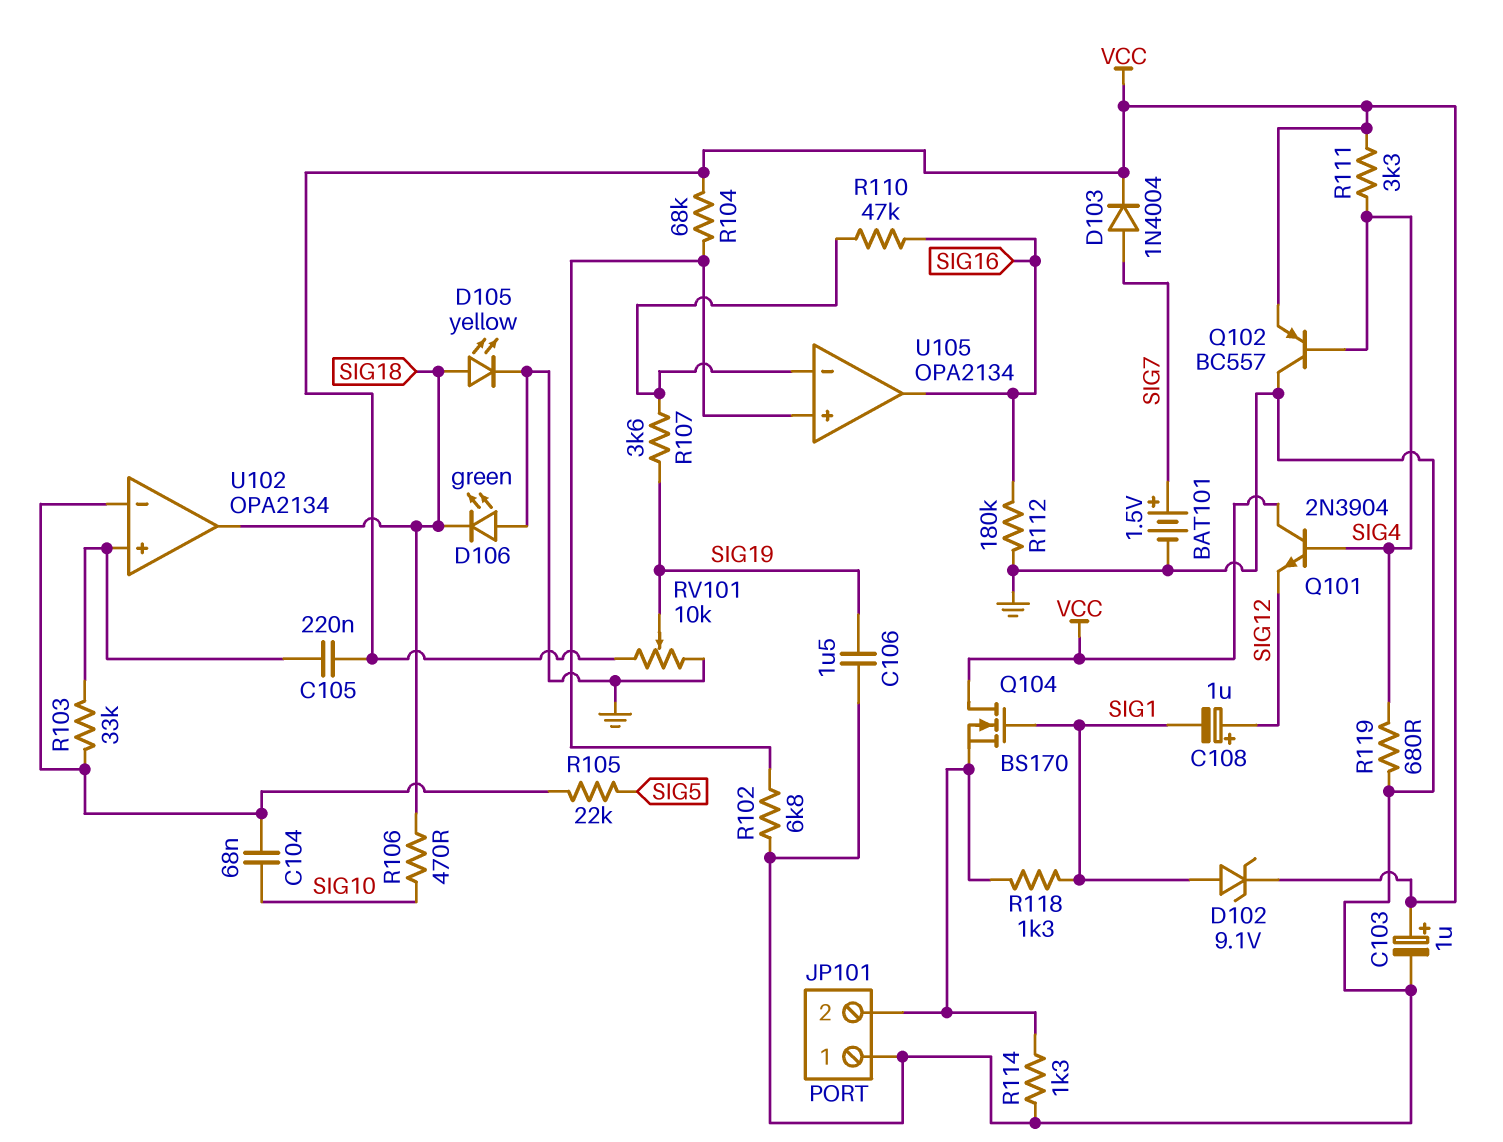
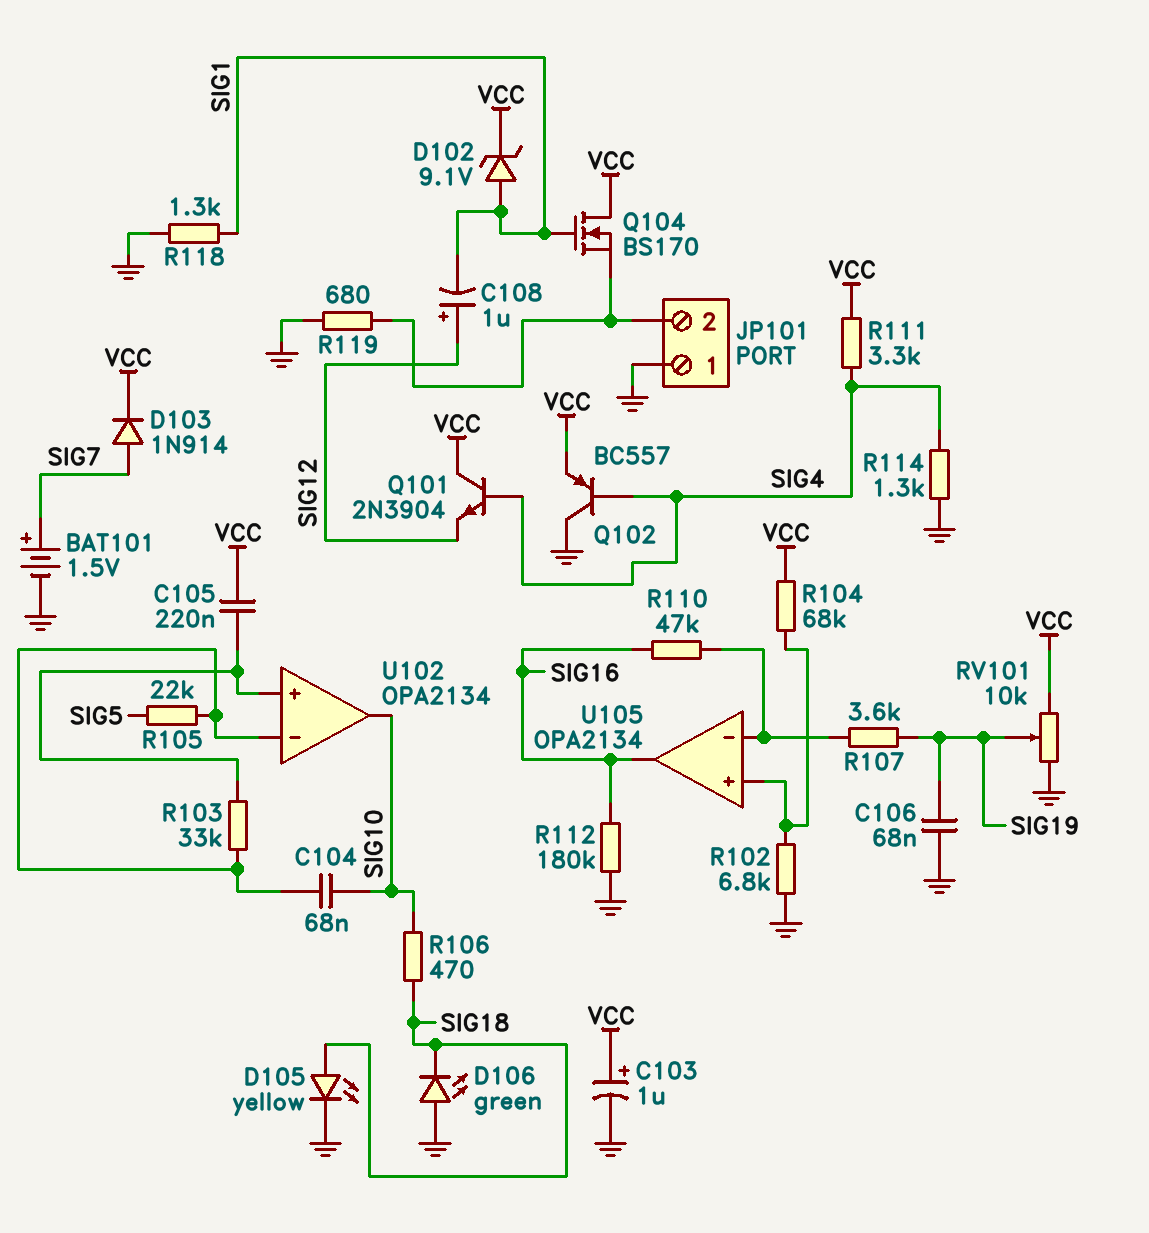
C106: 1.5uF (GND, SIG19) -> 68nF (GND, SIG19)
D103: diode 1N4004 (A SIG7, K VCC) -> diode 1N914 (A SIG7, K VCC)
R114: 1.3k (GND, JP101/2) -> 1.3k (GND, SIG4)
R118: 1.3k (JP101/2, SIG1) -> 1.3k (GND, SIG1)
R119: 680 (GND, SIG4) -> 680 (GND, JP101/2)
U102 pin out: SIG18 -> SIG10

